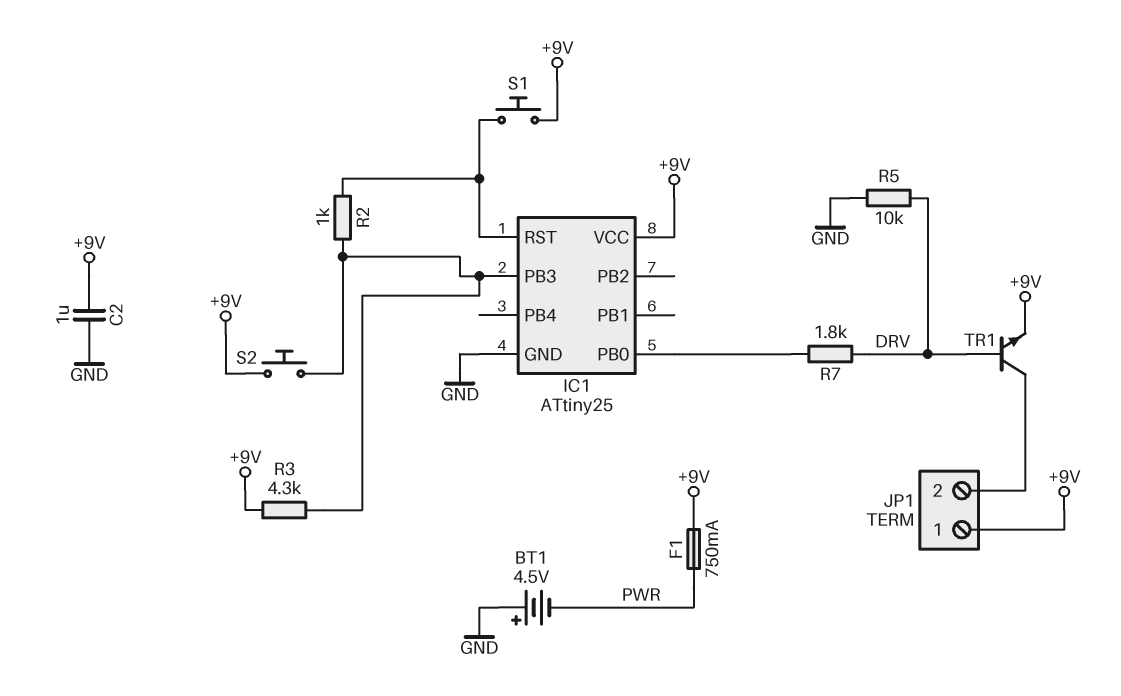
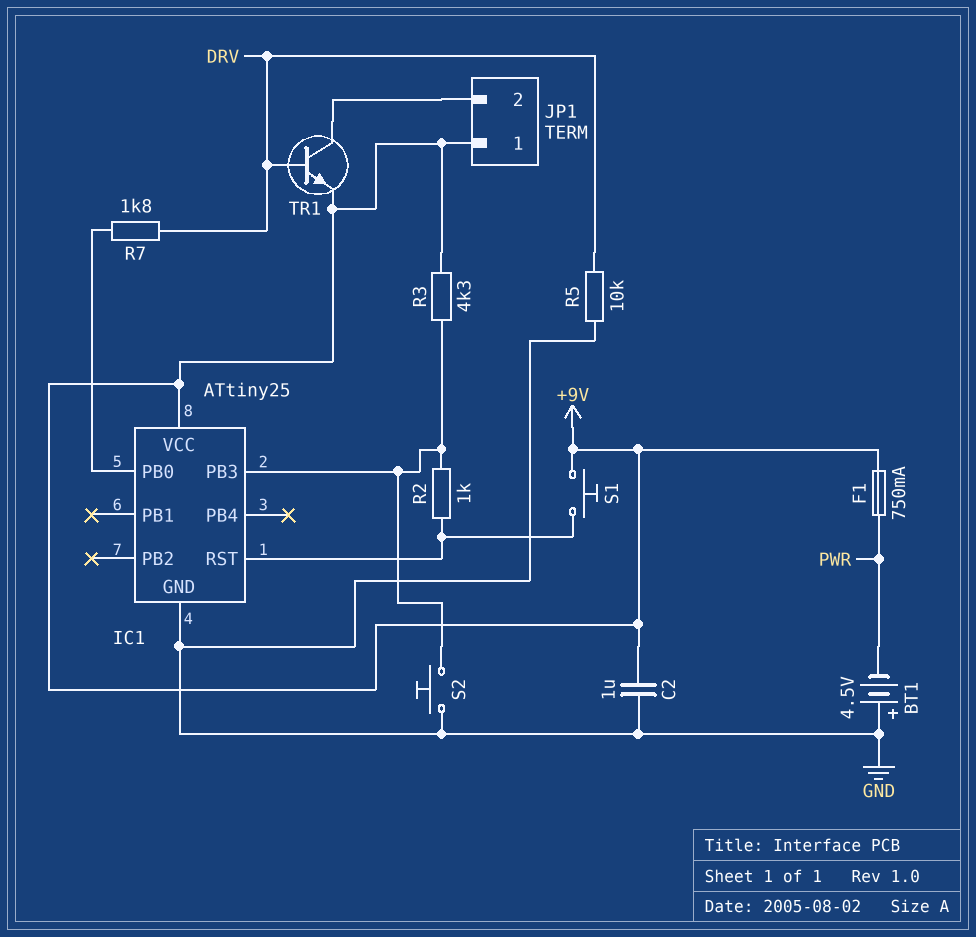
S2: button (+9V, IC1/PB3) -> button (GND, IC1/PB3)

